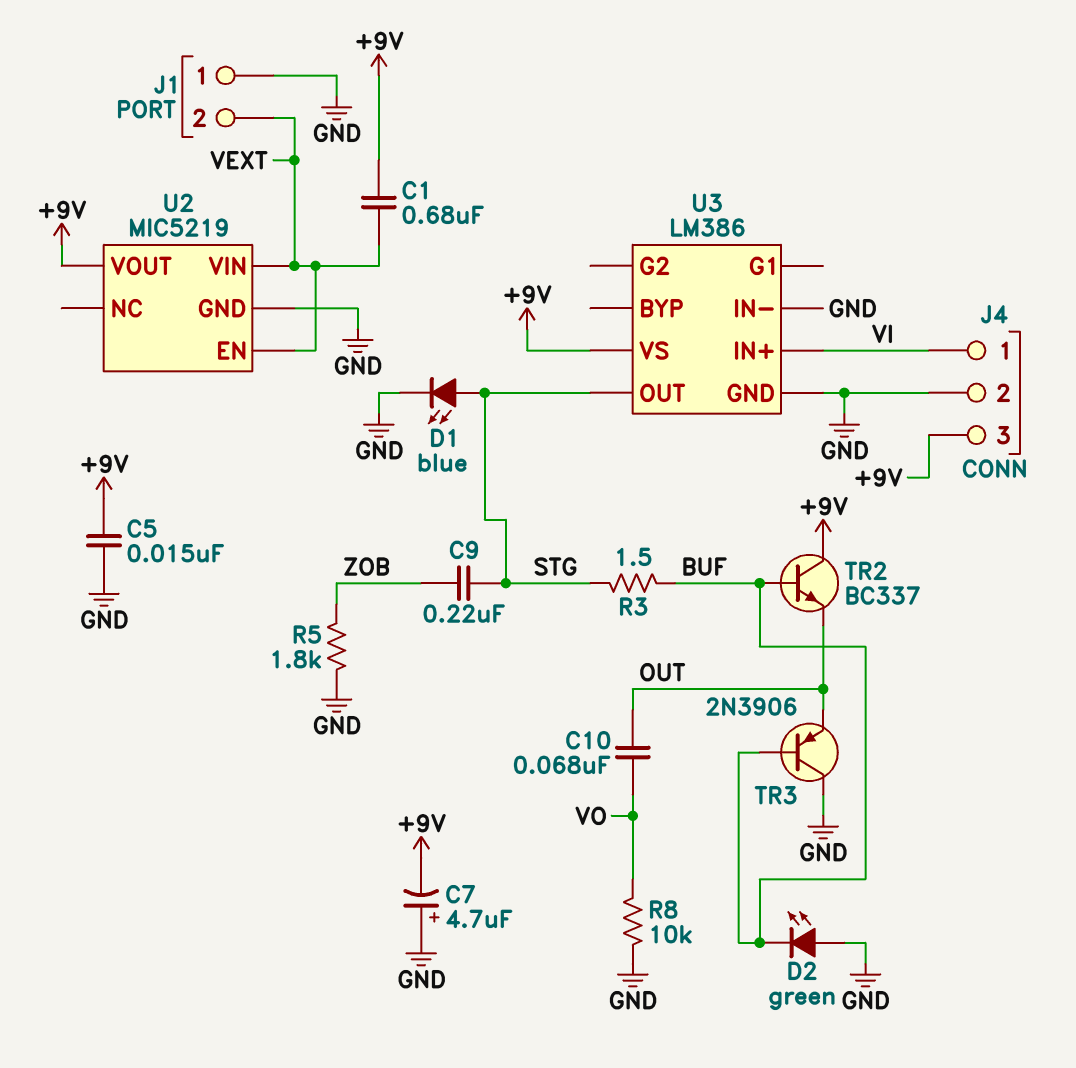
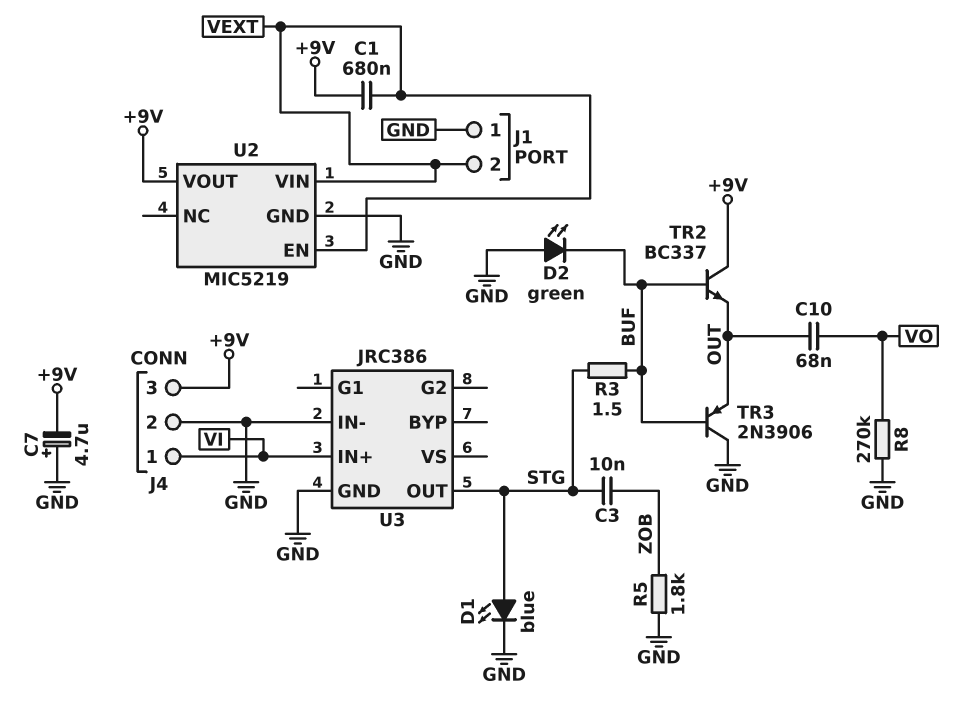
C3: none -> 10nF (STG, ZOB)
C5: 15nF (+9V, GND) -> none
C9: 220nF (STG, ZOB) -> none
R8: 10k (GND, VO) -> 270k (GND, VO)
U3: LM386 -> JRC386
U3 pin VS: +9V -> none

